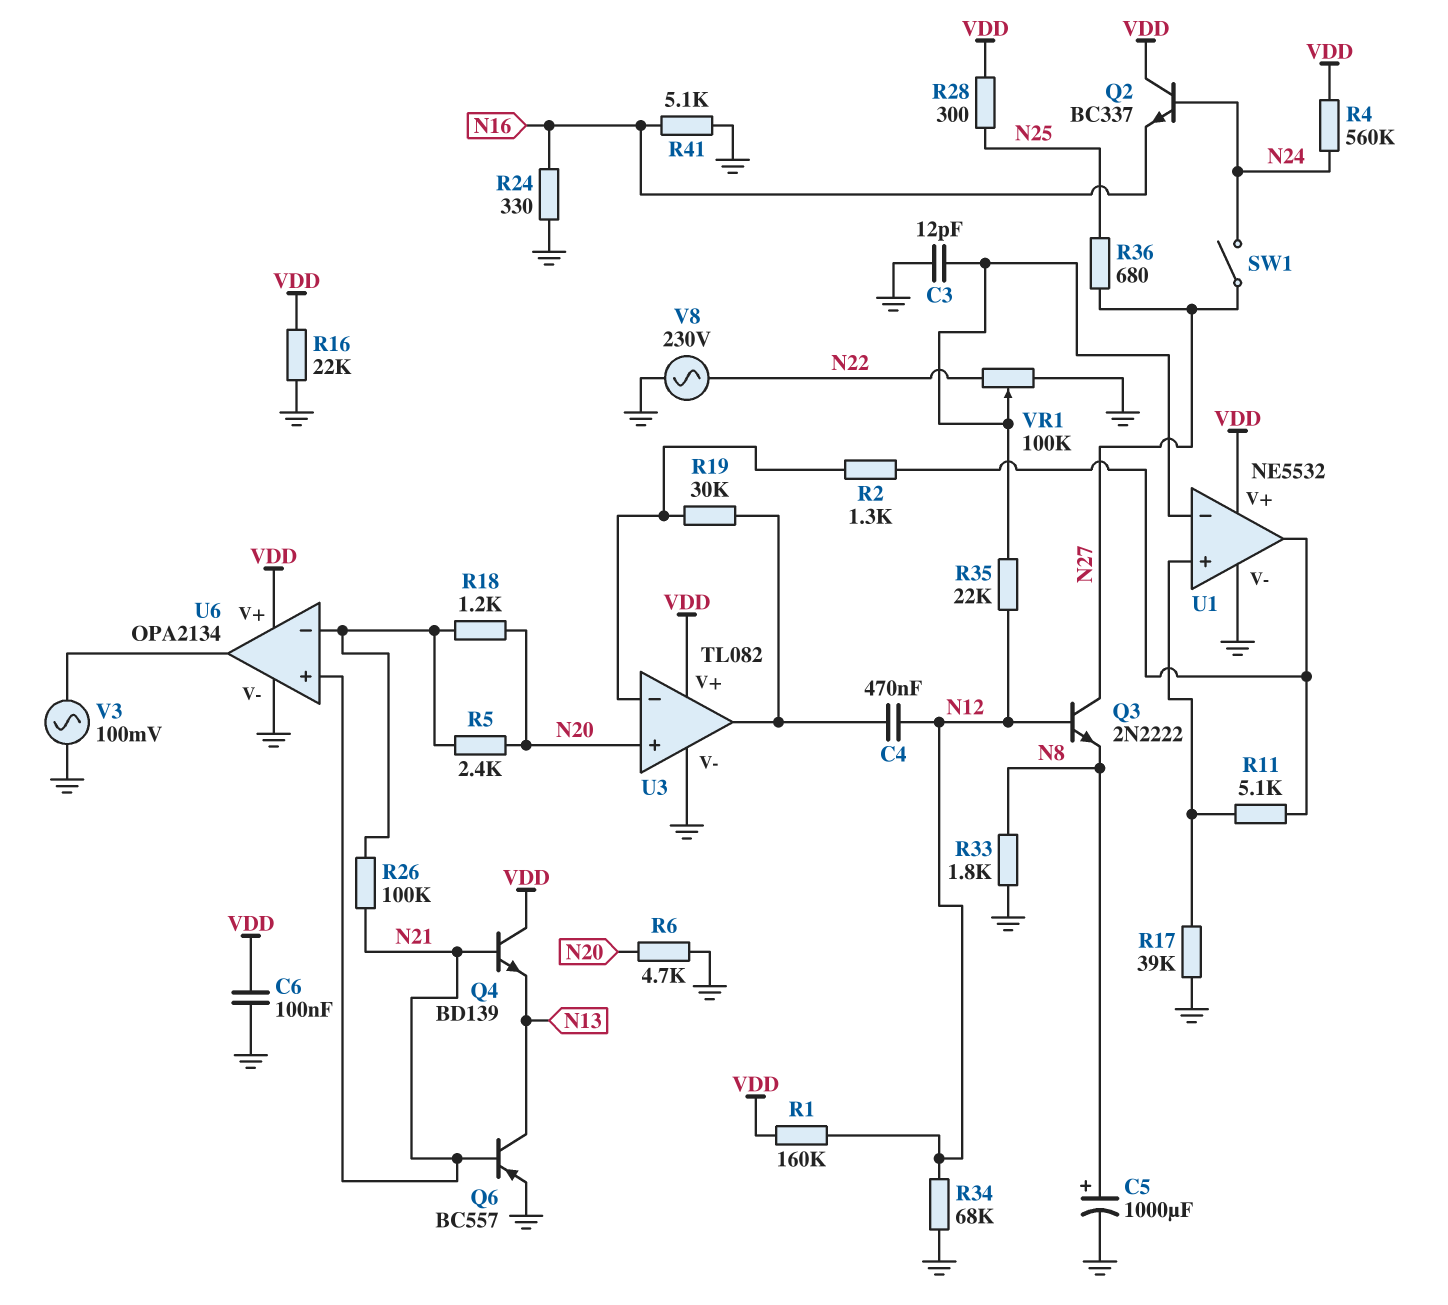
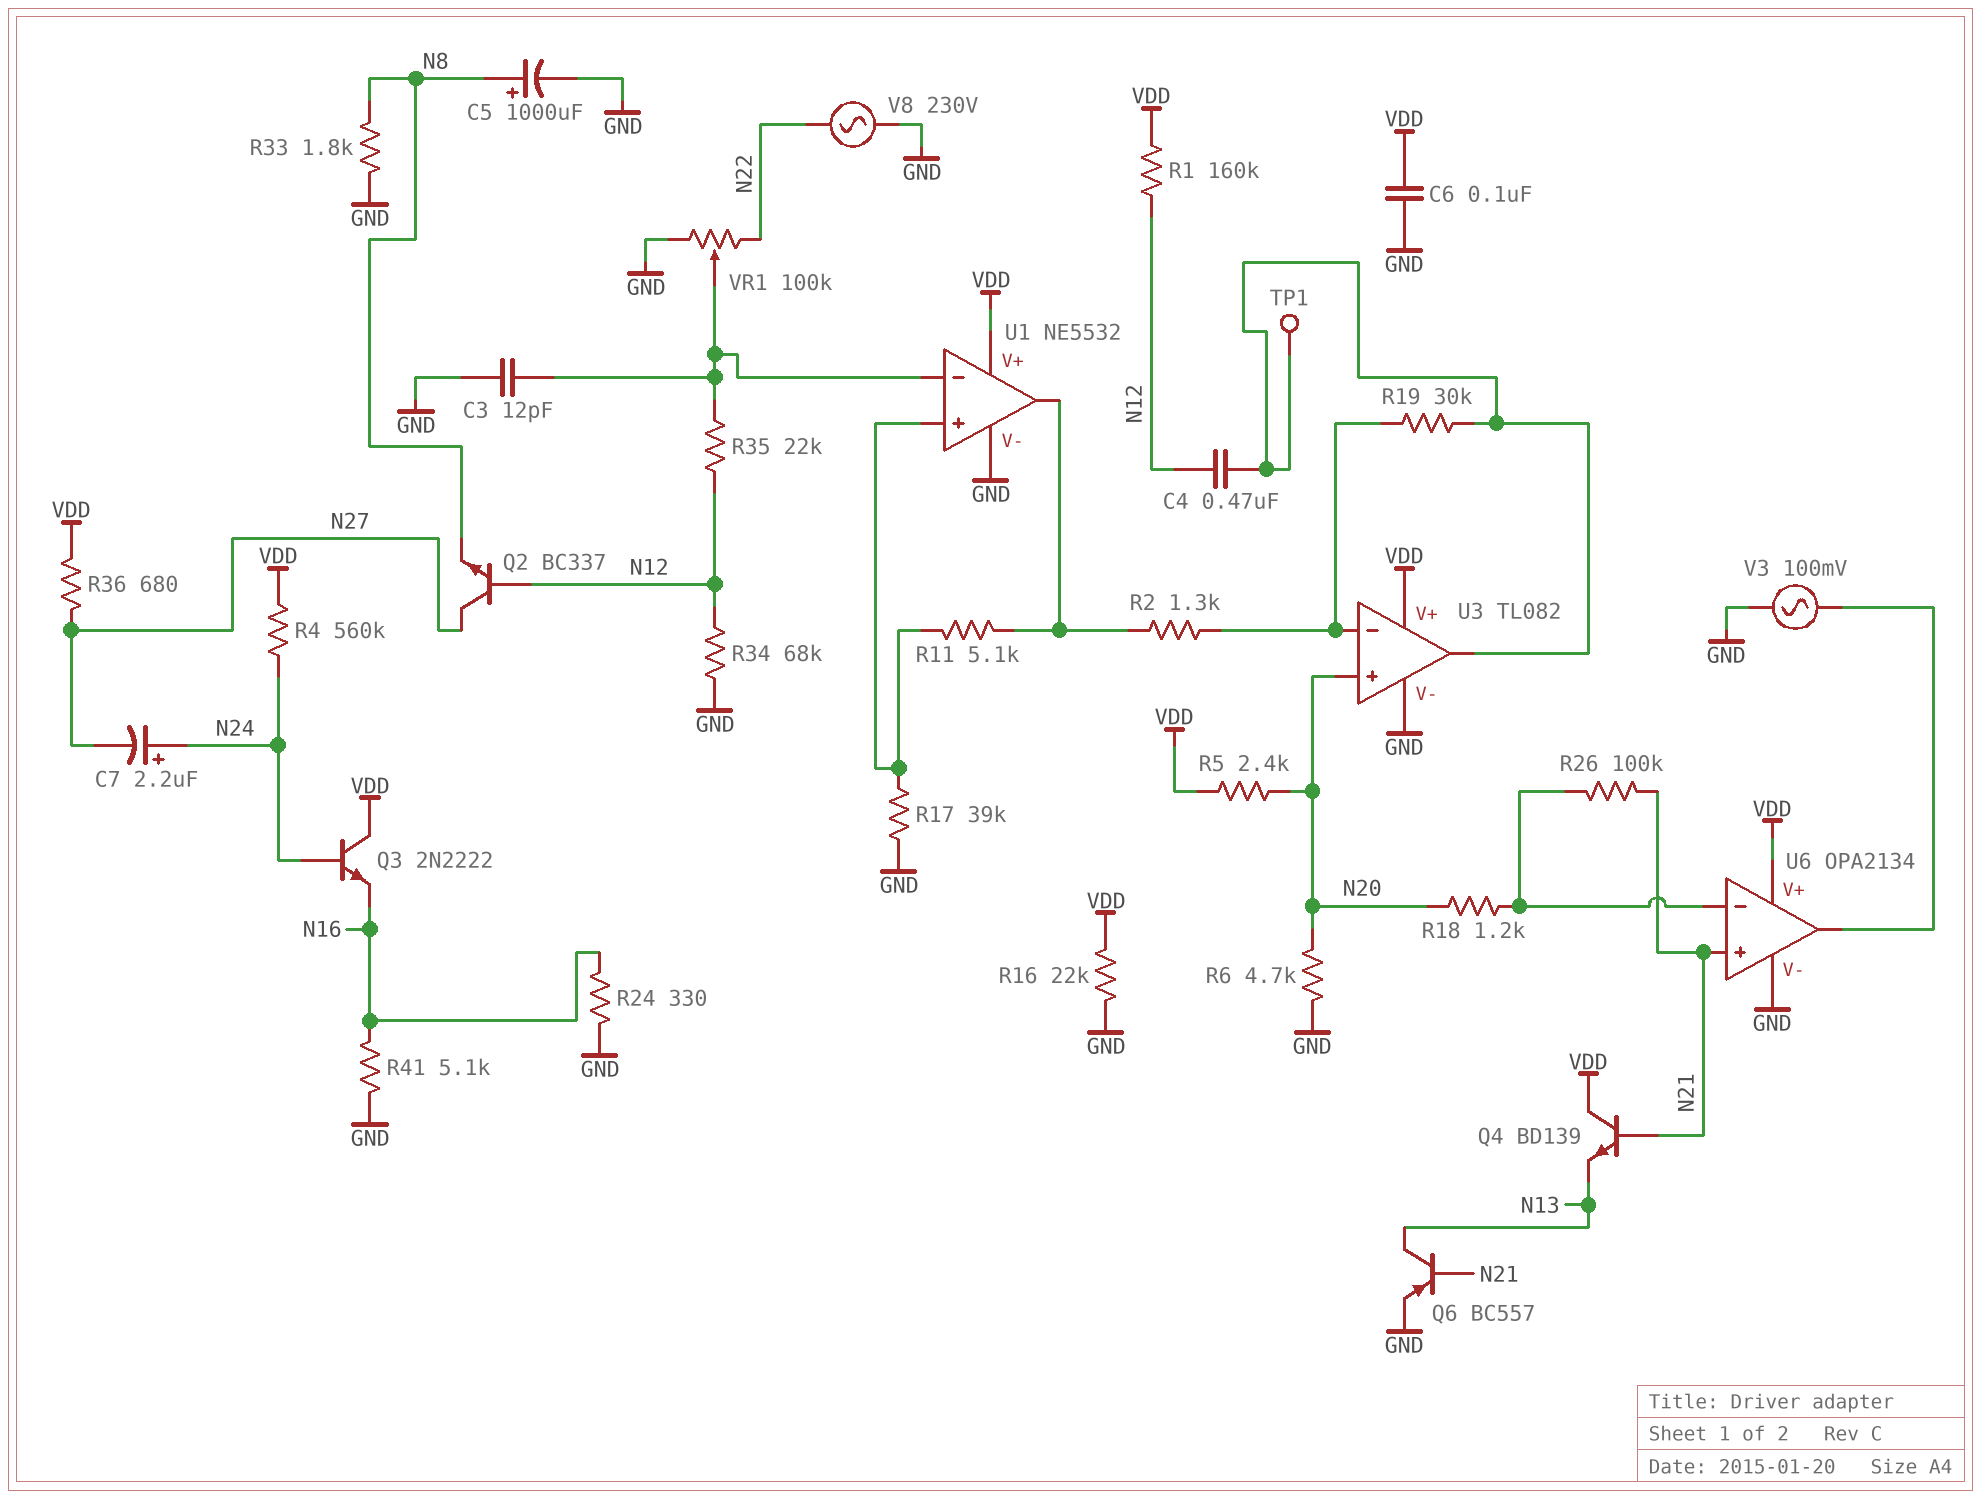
C7: none -> 2.2uF (plus N24, minus N27)
Q2: NPN BC337 (B N24, C VDD, E N16) -> NPN BC337 (B N12, C N27, E N8)
Q3: NPN 2N2222 (B N12, C N27, E N8) -> NPN 2N2222 (B N24, C VDD, E N16)
R5: 2.4k (N20, U6/in-) -> 2.4k (N20, VDD)
R28: 300 (N25, VDD) -> none
R36: 680 (N25, N27) -> 680 (N27, VDD)
SW1: switch (N24, N27) -> none
TP1: none -> test point (U3/out)

